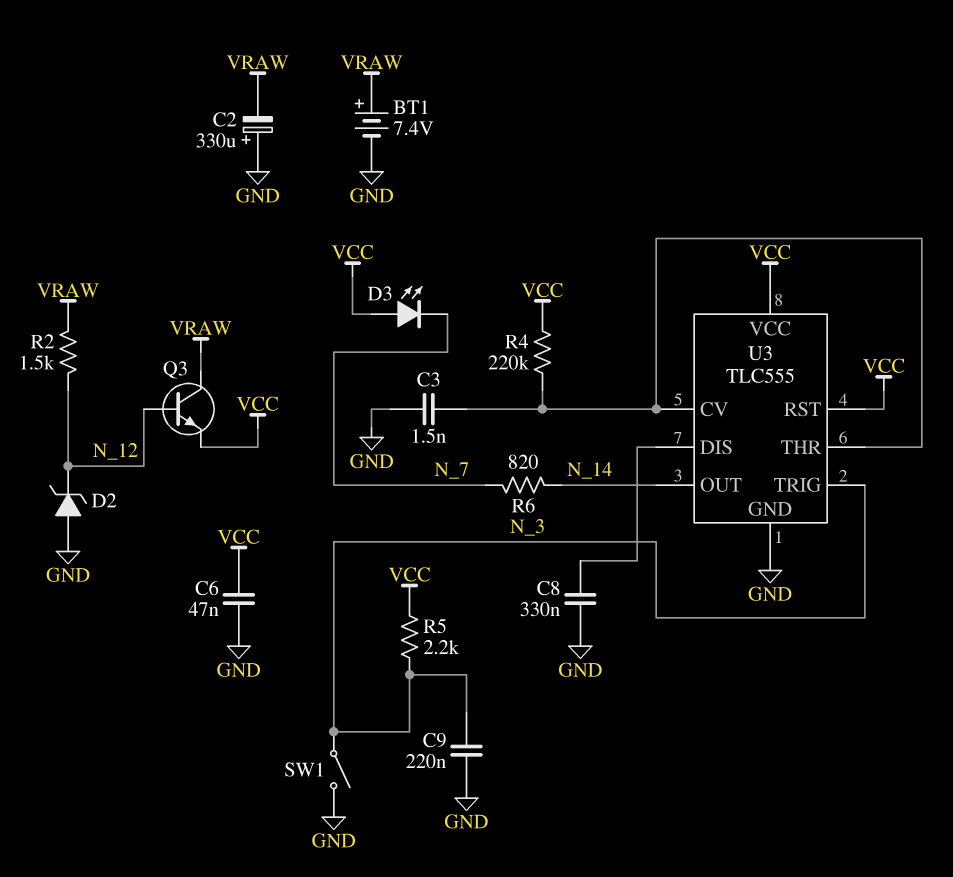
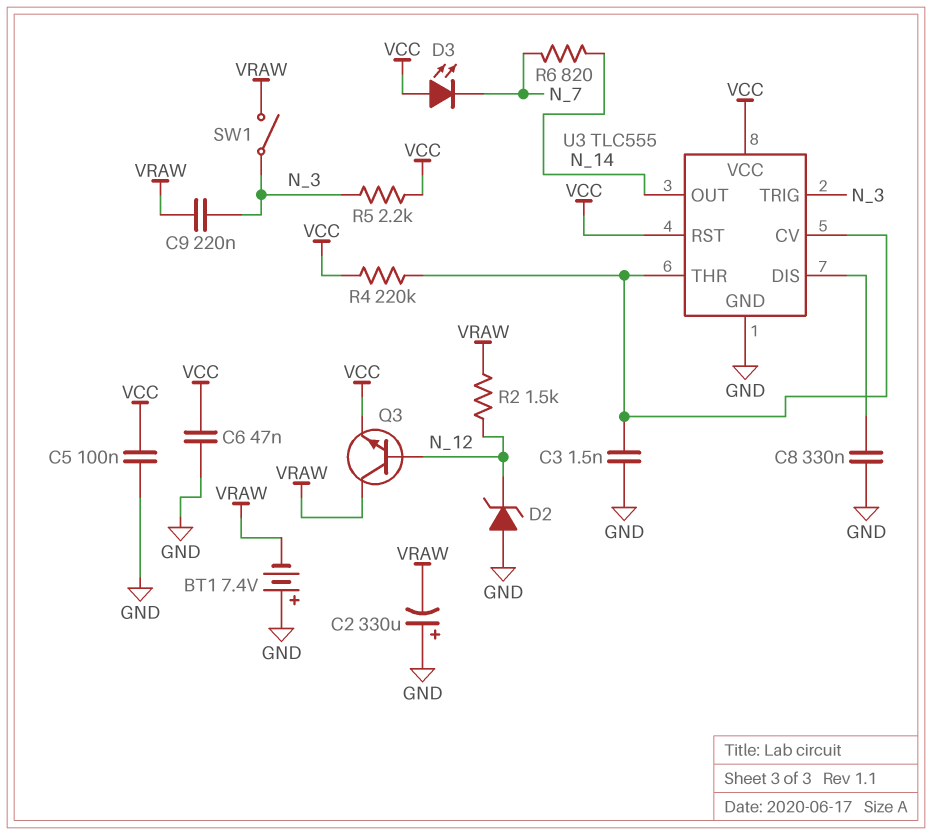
BT1: 7.4V (plus VRAW, minus GND) -> 7.4V (plus GND, minus VRAW)
C5: none -> 100nF (GND, VCC)
C9: 220nF (GND, N_3) -> 220nF (N_3, VRAW)
SW1: switch (GND, N_3) -> switch (N_3, VRAW)

